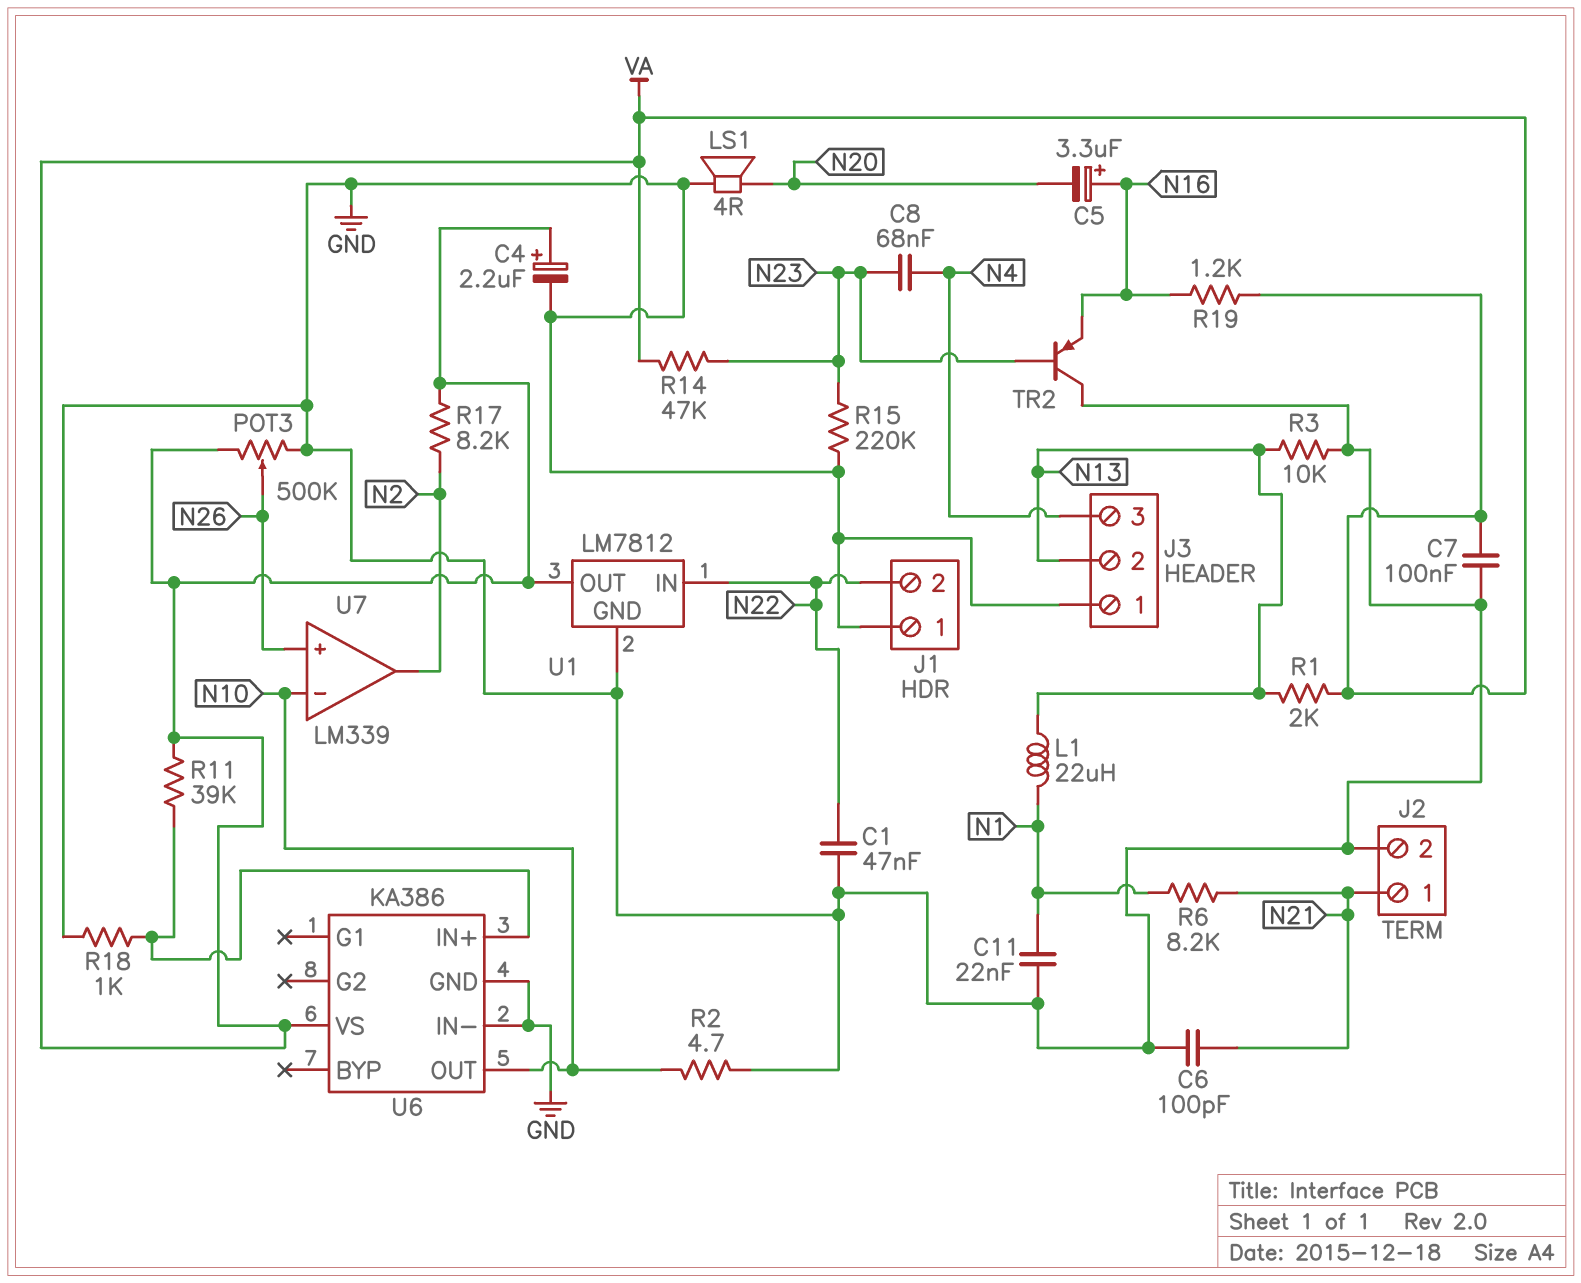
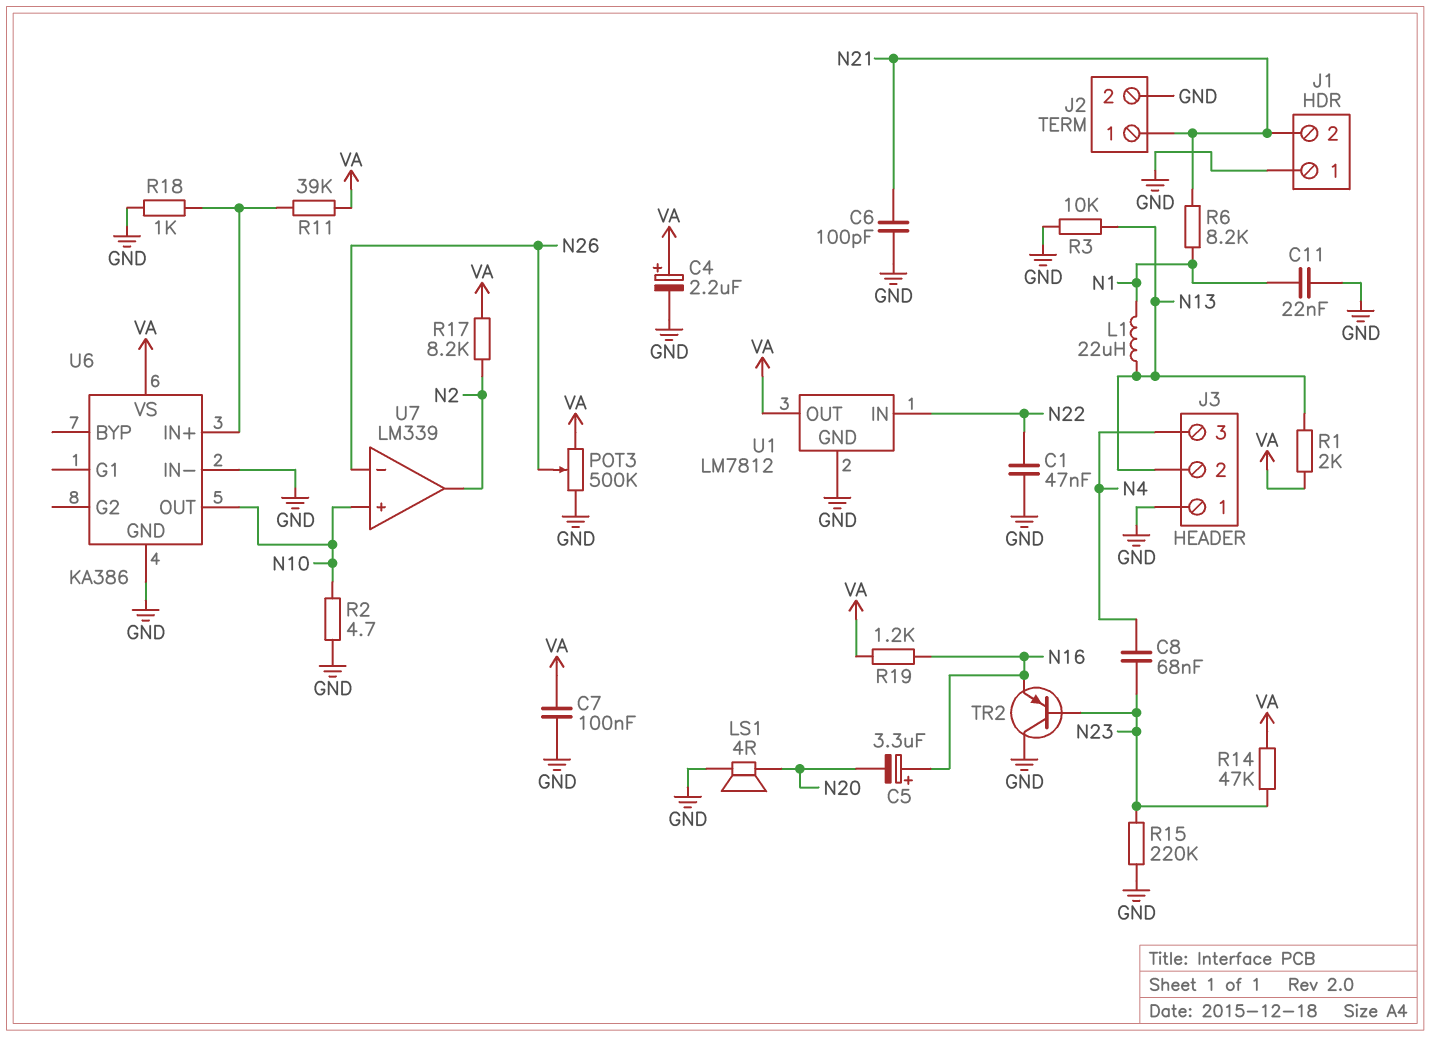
J1 pin 2: N22 -> N21
U7 pin in+: N26 -> N10
U7 pin in-: N10 -> N26

